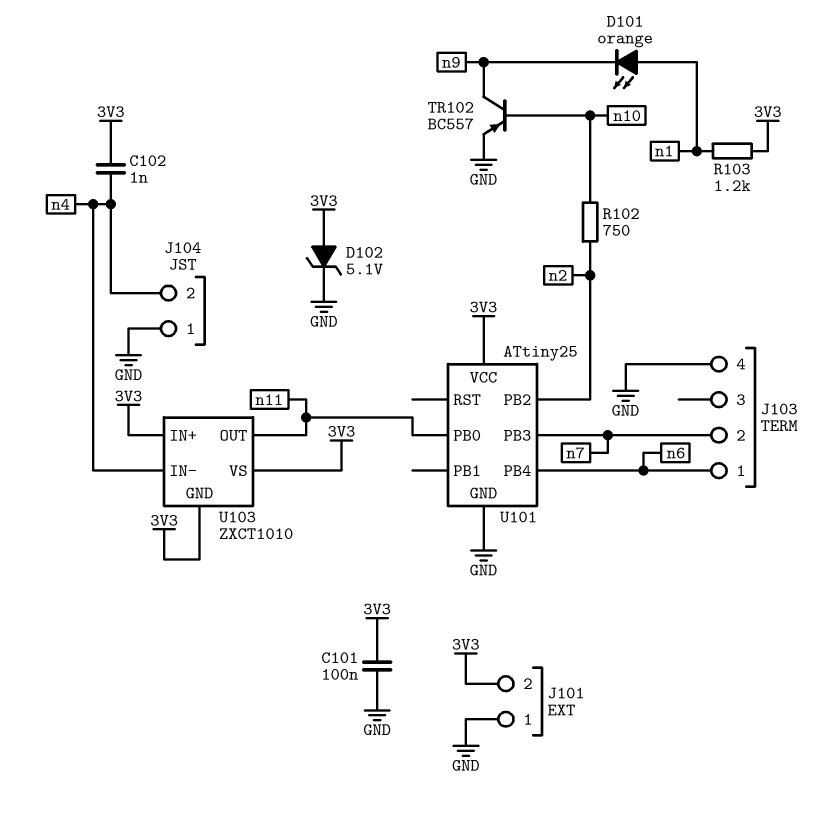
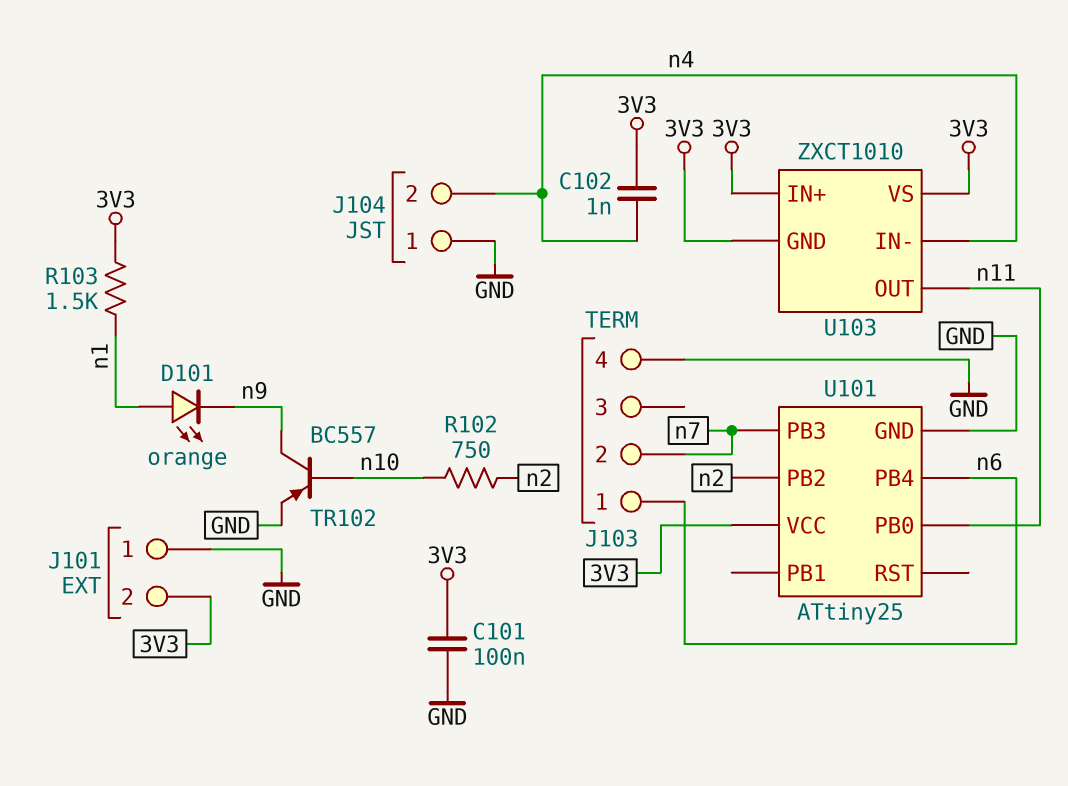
D102: zener 5.1V (A 3V3, K GND) -> none
R103: 1.2k (3V3, n1) -> 1.5k (3V3, n1)

